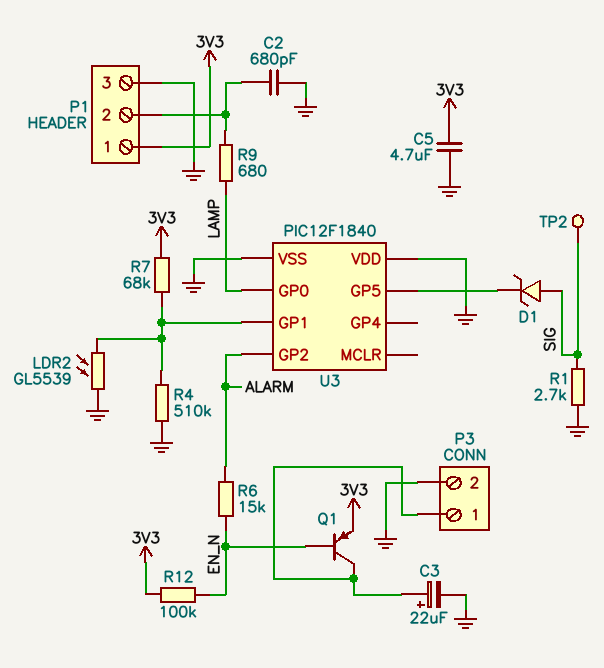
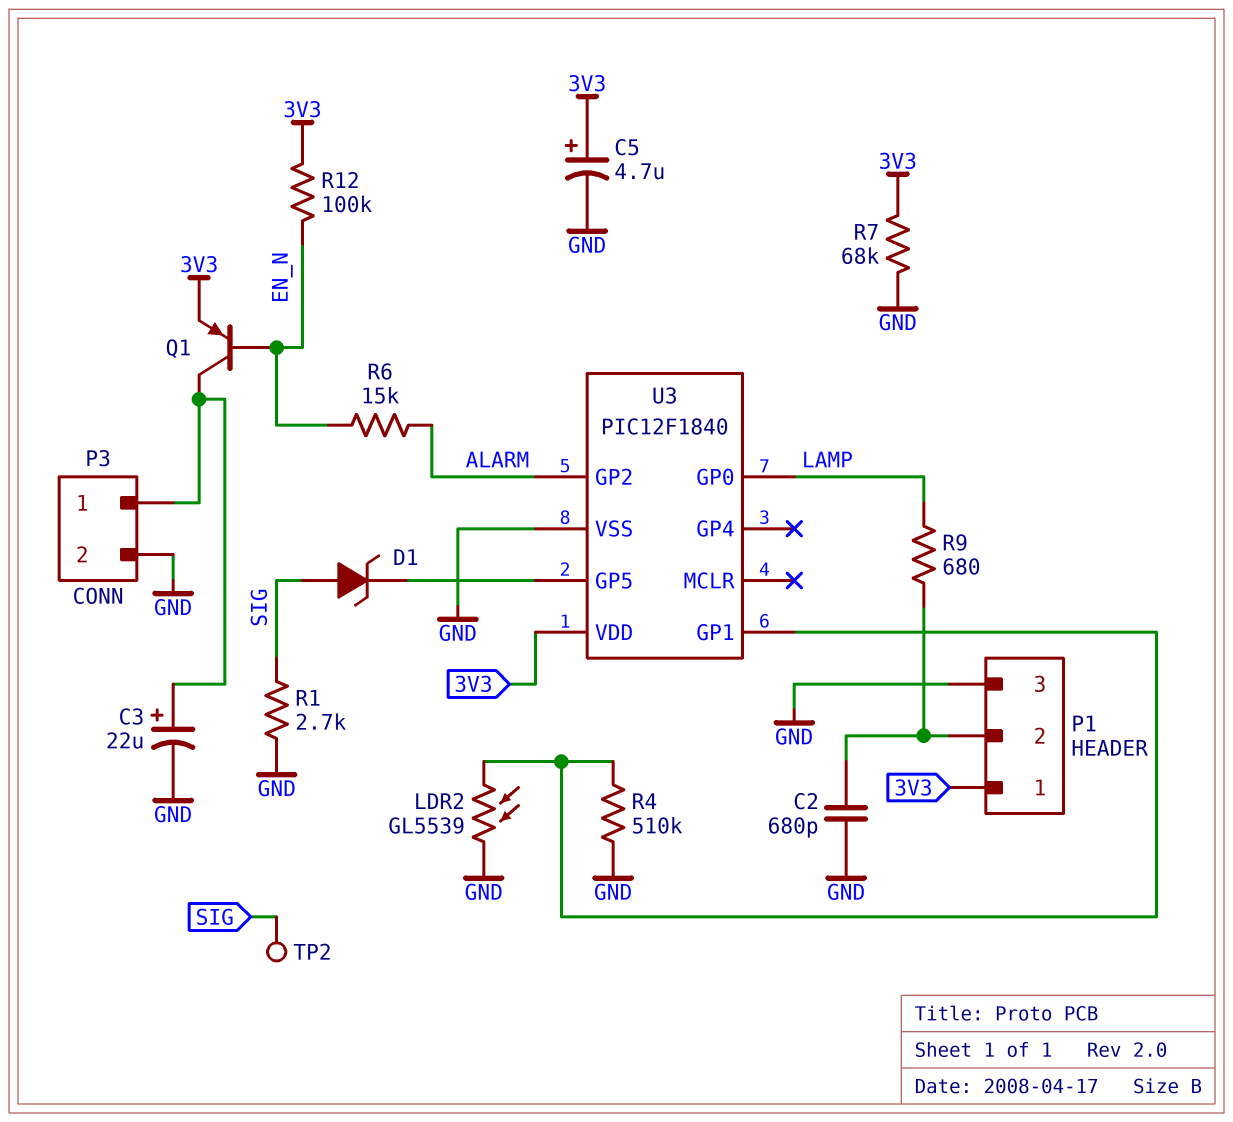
C5: 4.7uF (3V3, GND) -> 4.7uF (plus 3V3, minus GND)
R7: 68k (3V3, U3/GP1) -> 68k (3V3, GND)
U3 pin VDD: GND -> 3V3

